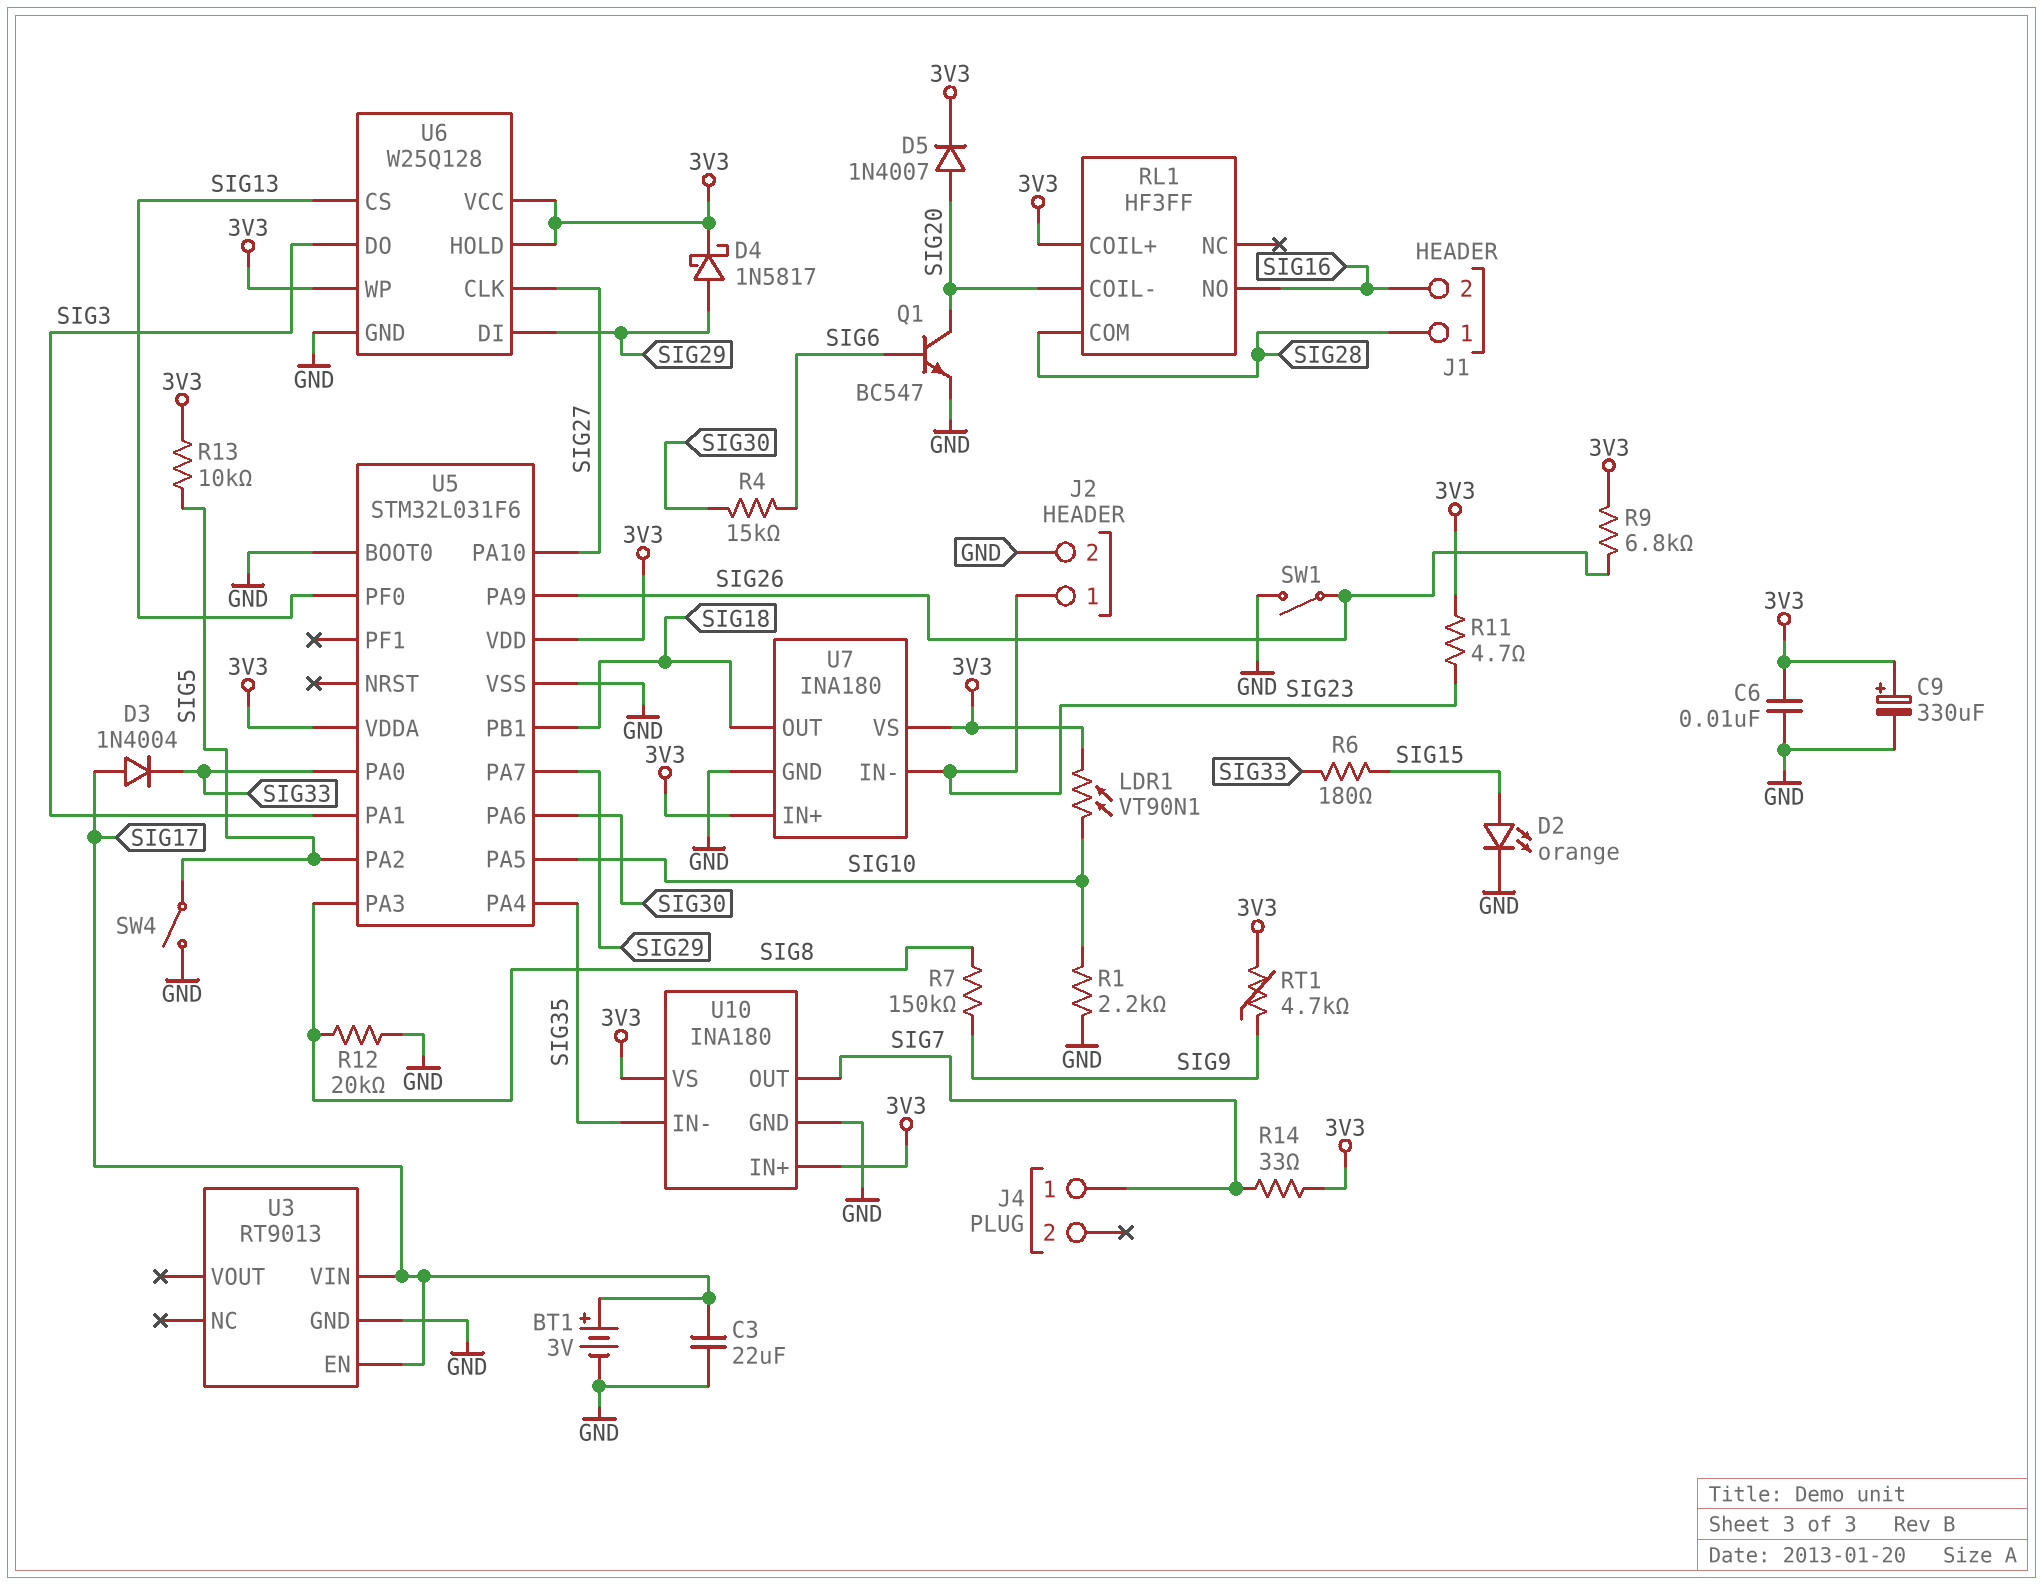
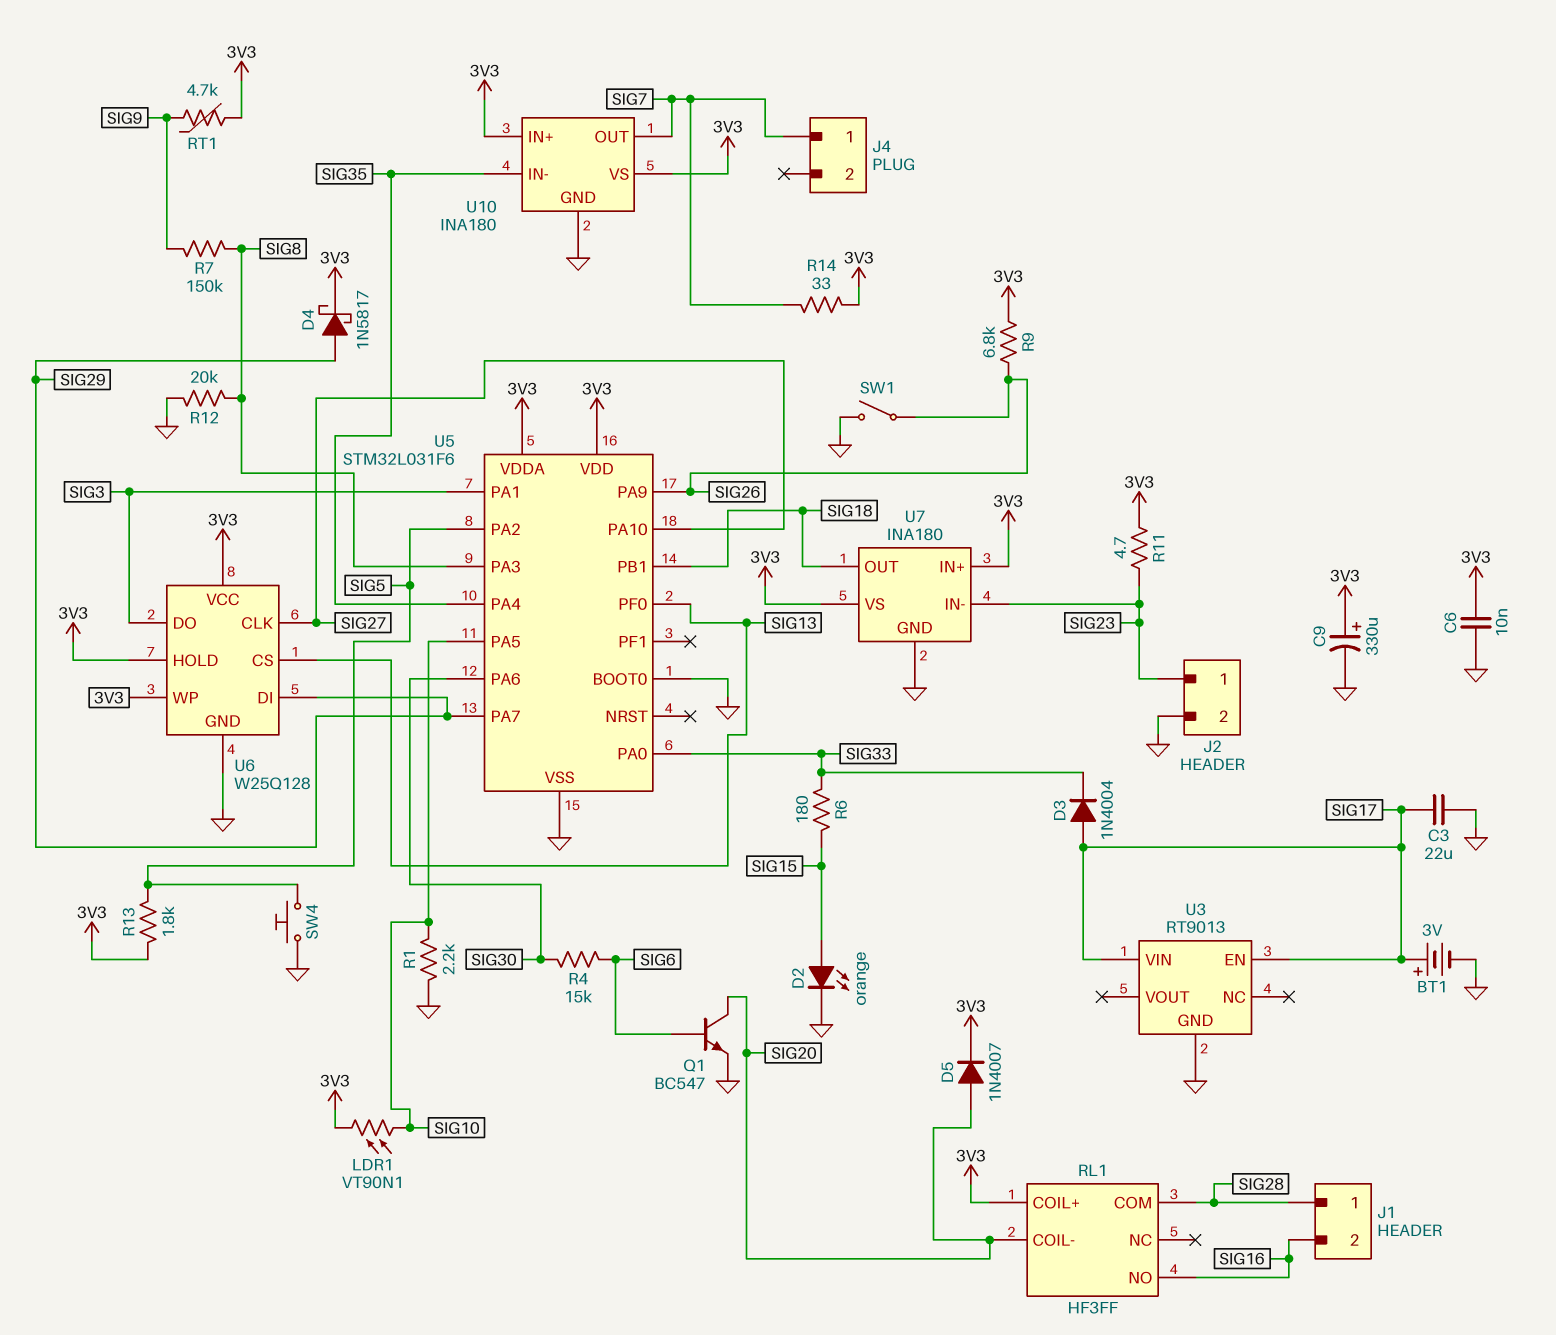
R13: 10k (3V3, SIG5) -> 1.8k (3V3, SIG5)
SW4: switch (GND, SIG5) -> button (GND, SIG5)

